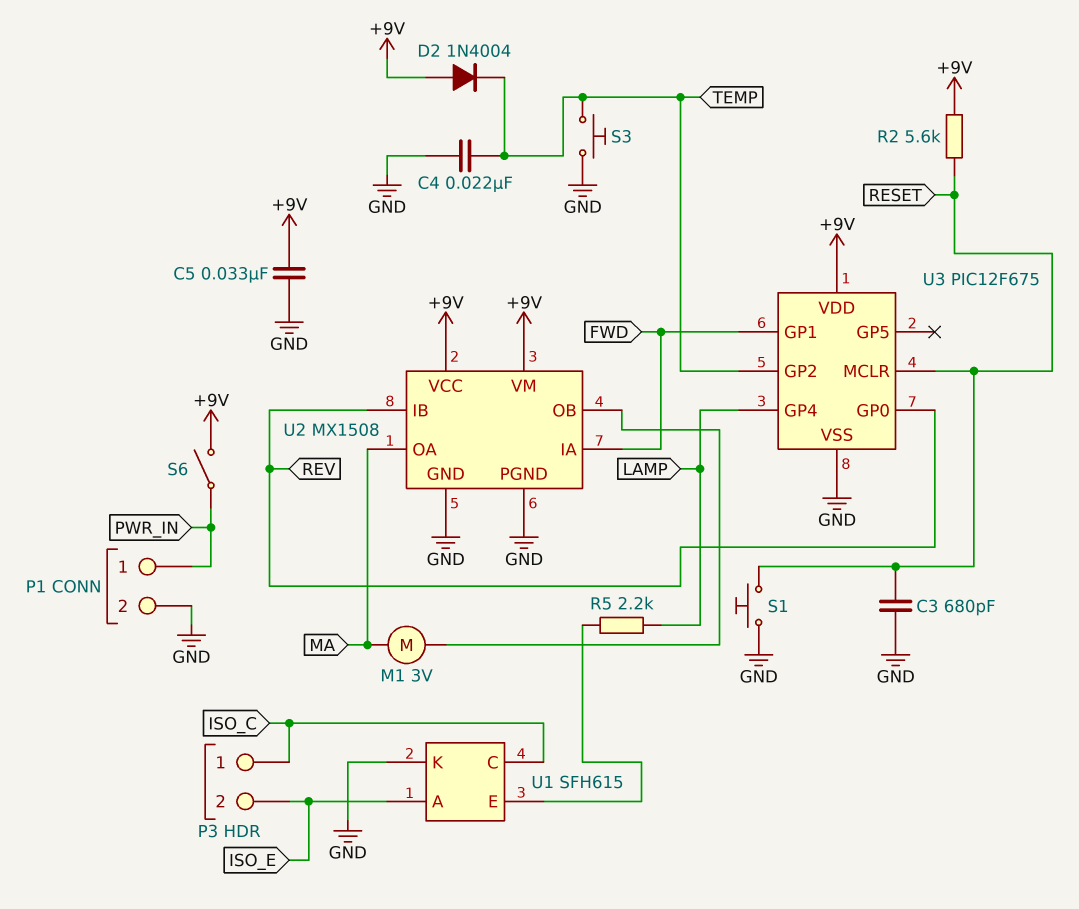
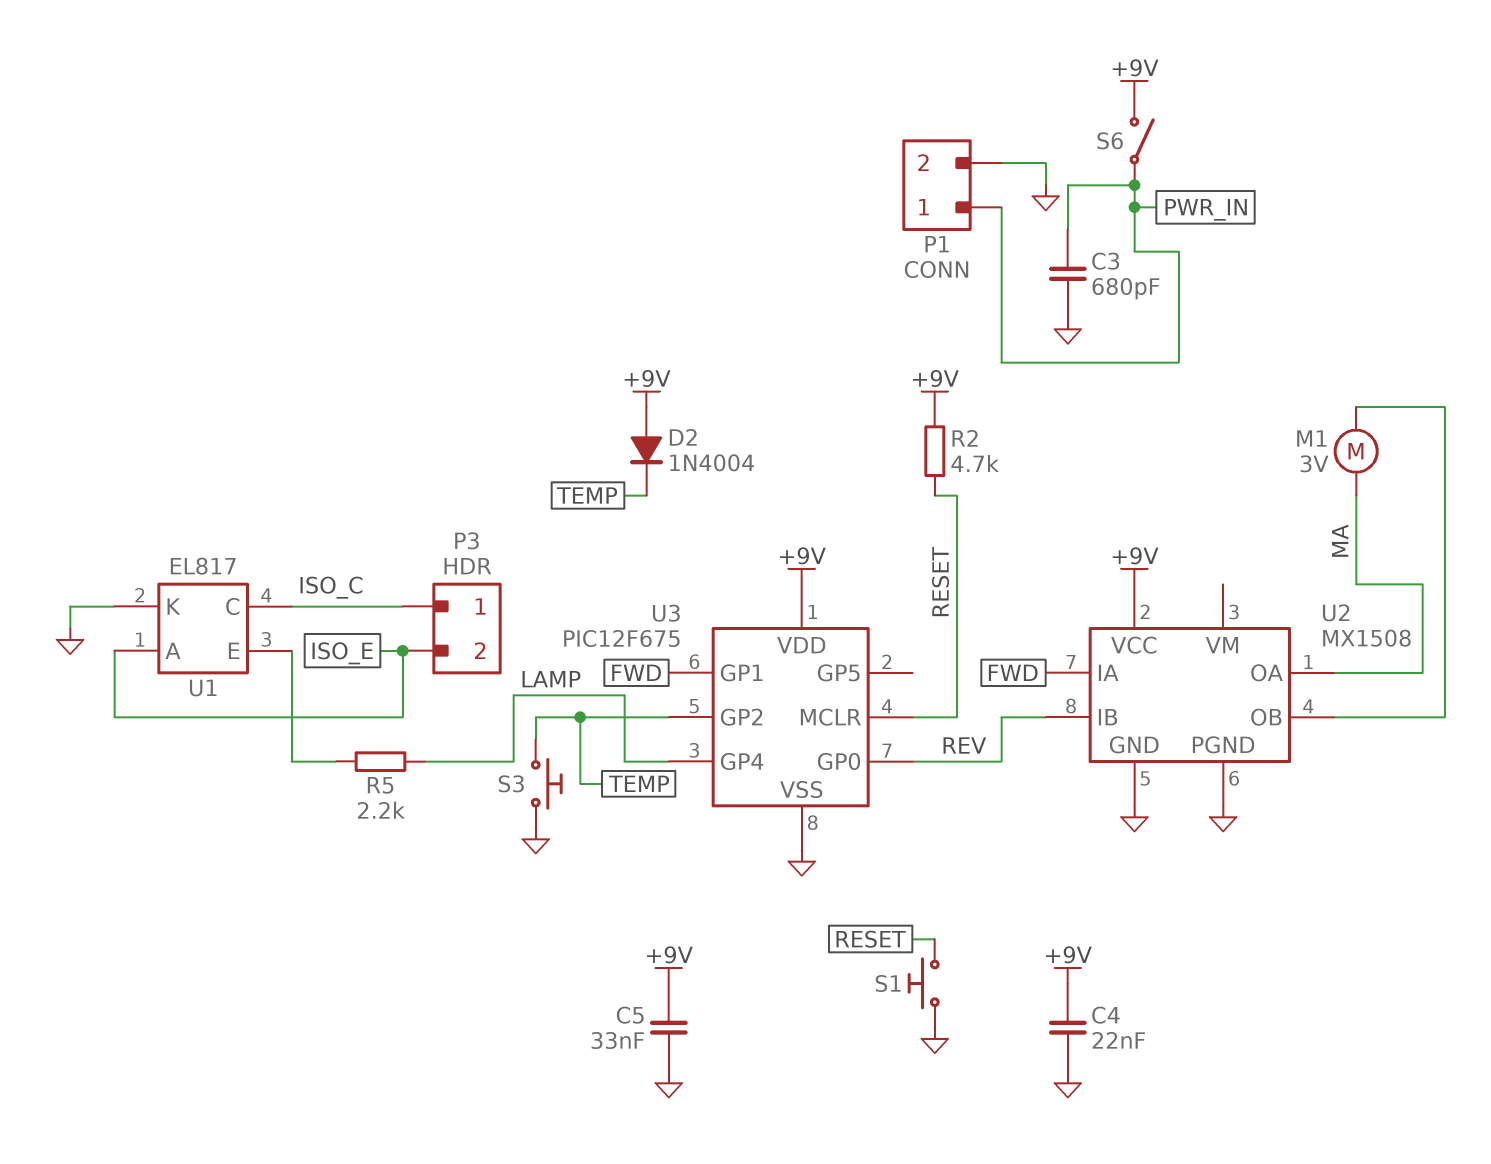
C3: 680pF (GND, RESET) -> 680pF (GND, PWR_IN)
C4: 22nF (GND, TEMP) -> 22nF (+9V, GND)
R2: 5.6k (+9V, RESET) -> 4.7k (+9V, RESET)
U1: SFH615 -> EL817
U2 pin VM: +9V -> none

